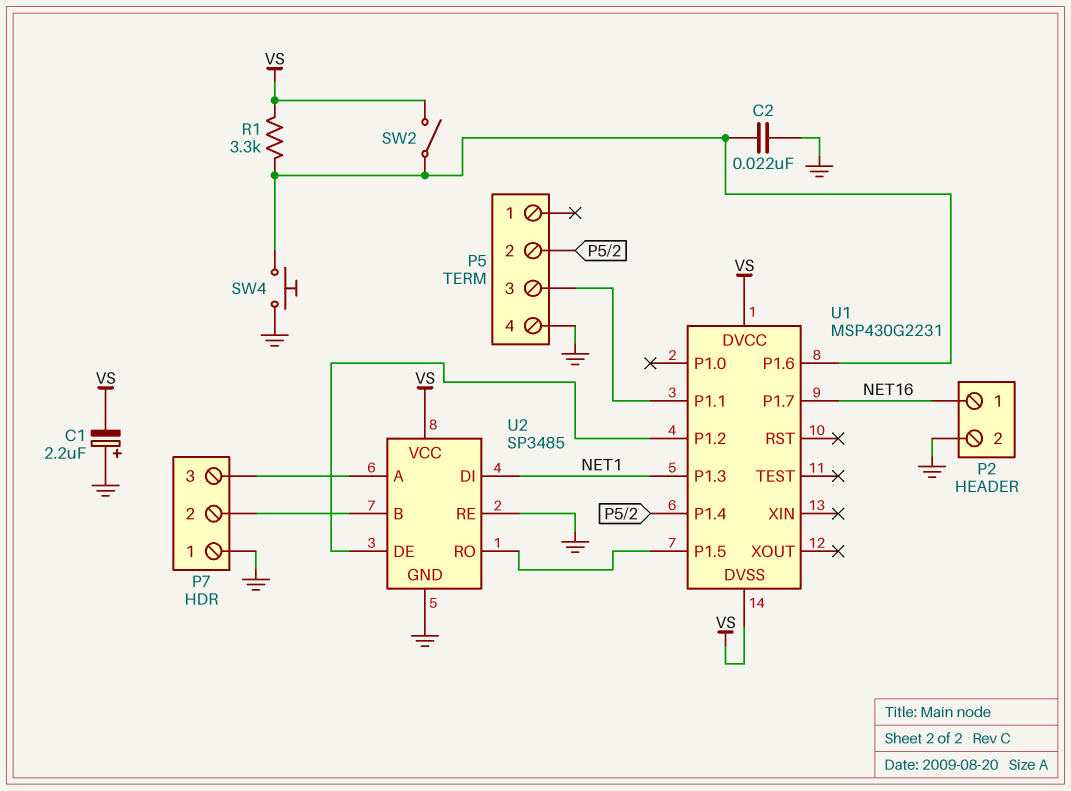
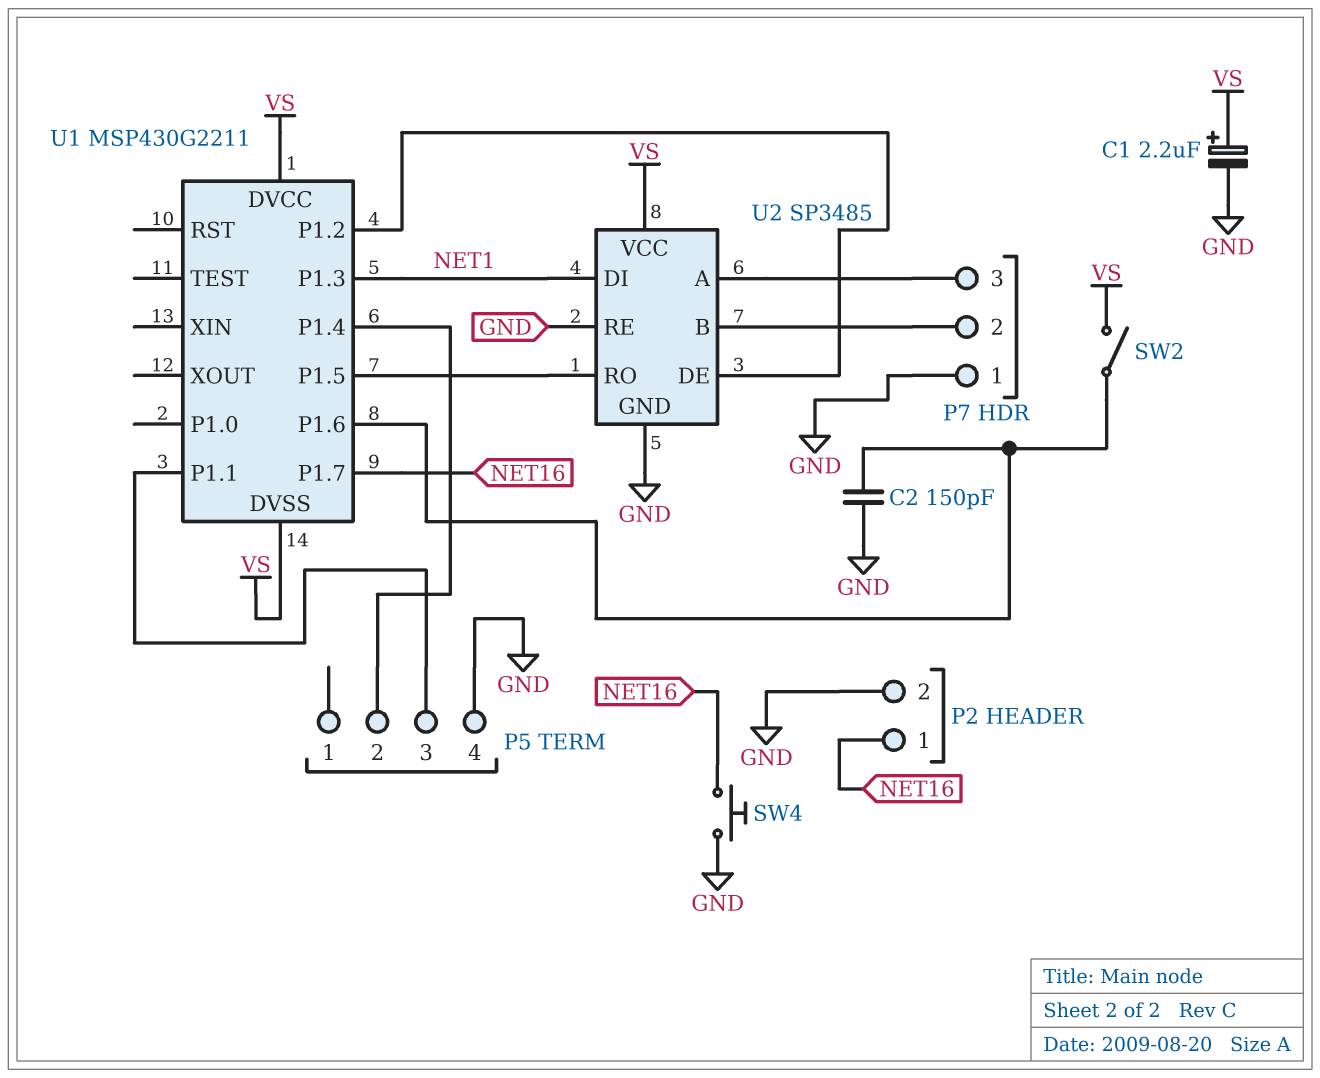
C1: 2.2uF (plus GND, minus VS) -> 2.2uF (plus VS, minus GND)
C2: 22nF (GND, U1/P1.6) -> 150pF (GND, U1/P1.6)
R1: 3.3k (U1/P1.6, VS) -> none
SW4: button (GND, U1/P1.6) -> button (GND, NET16)
U1: MSP430G2231 -> MSP430G2211

